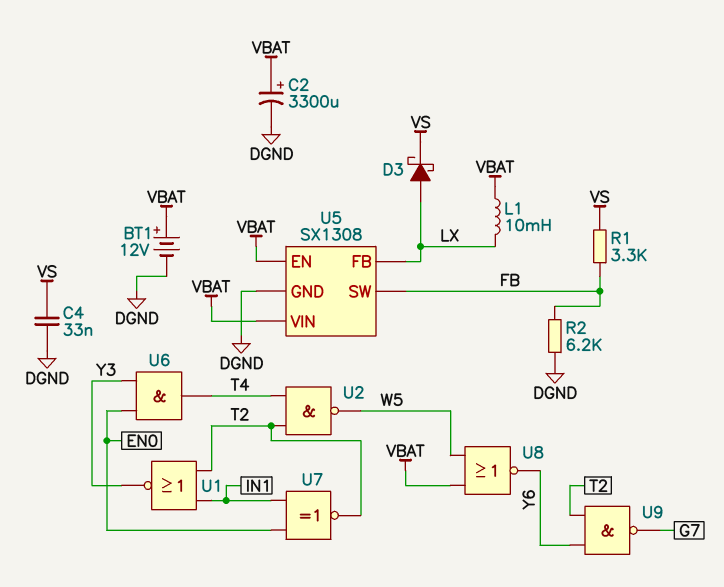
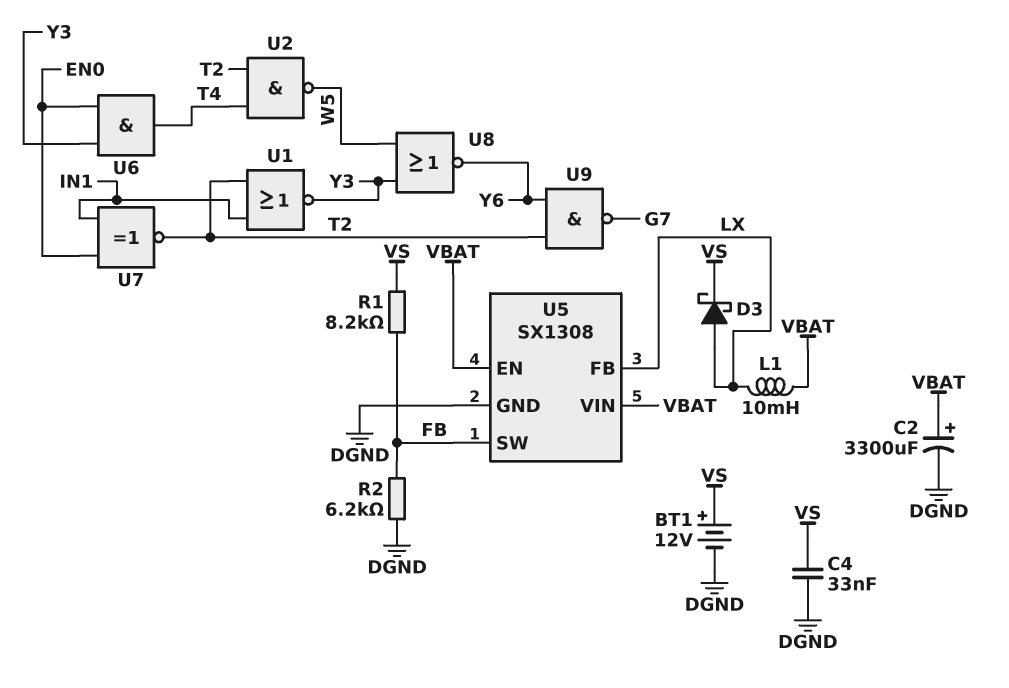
BT1: 12V (plus VBAT, minus DGND) -> 12V (plus VS, minus DGND)
R1: 3.3k (FB, VS) -> 8.2k (FB, VS)
U8: NOR (in VBAT, in W5, out Y6) -> NOR (in W5, in Y3, out Y6)

